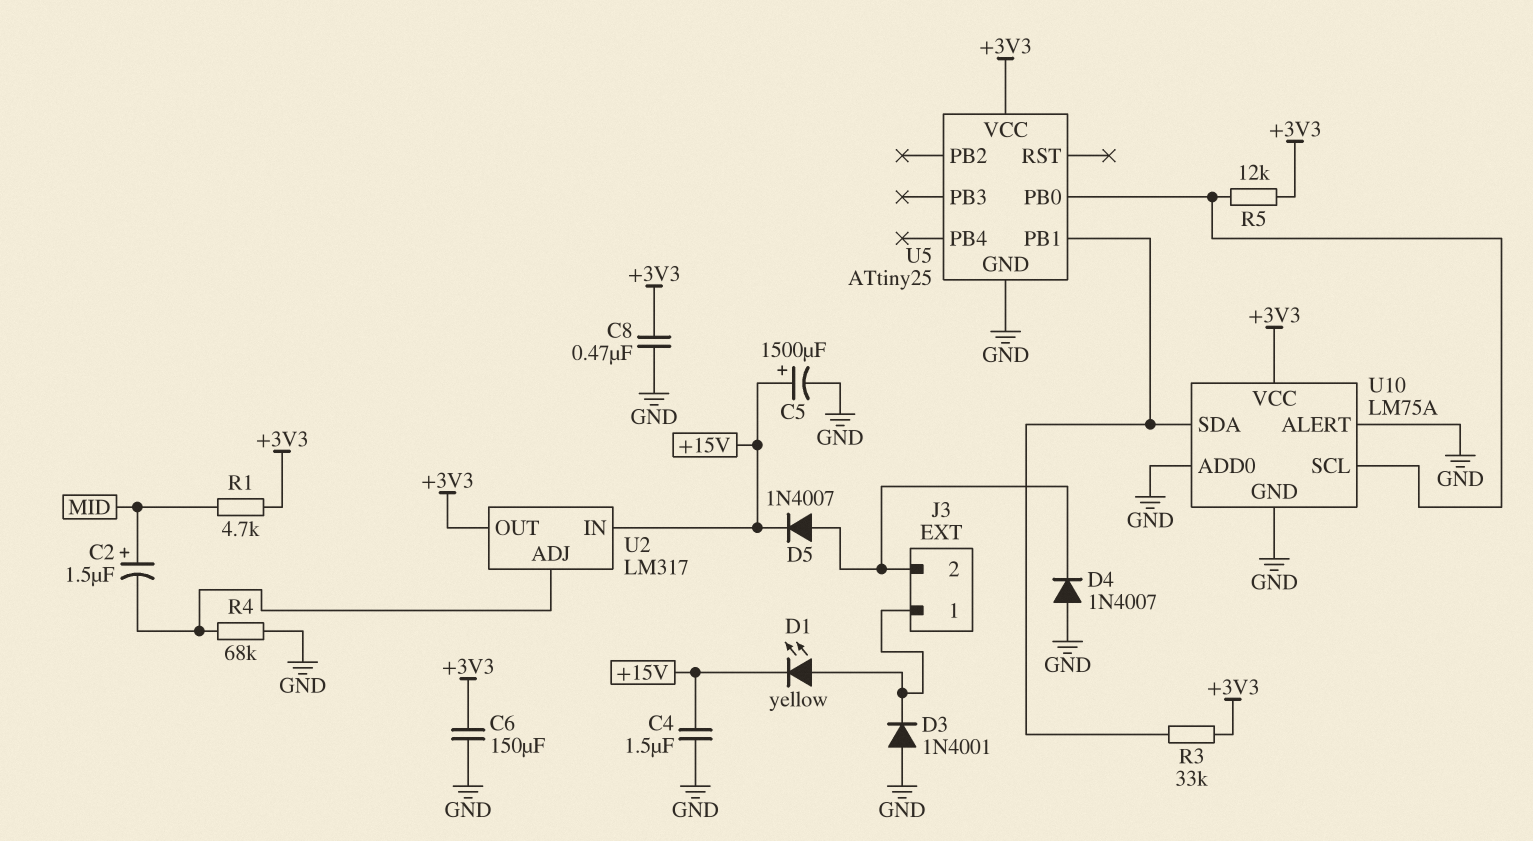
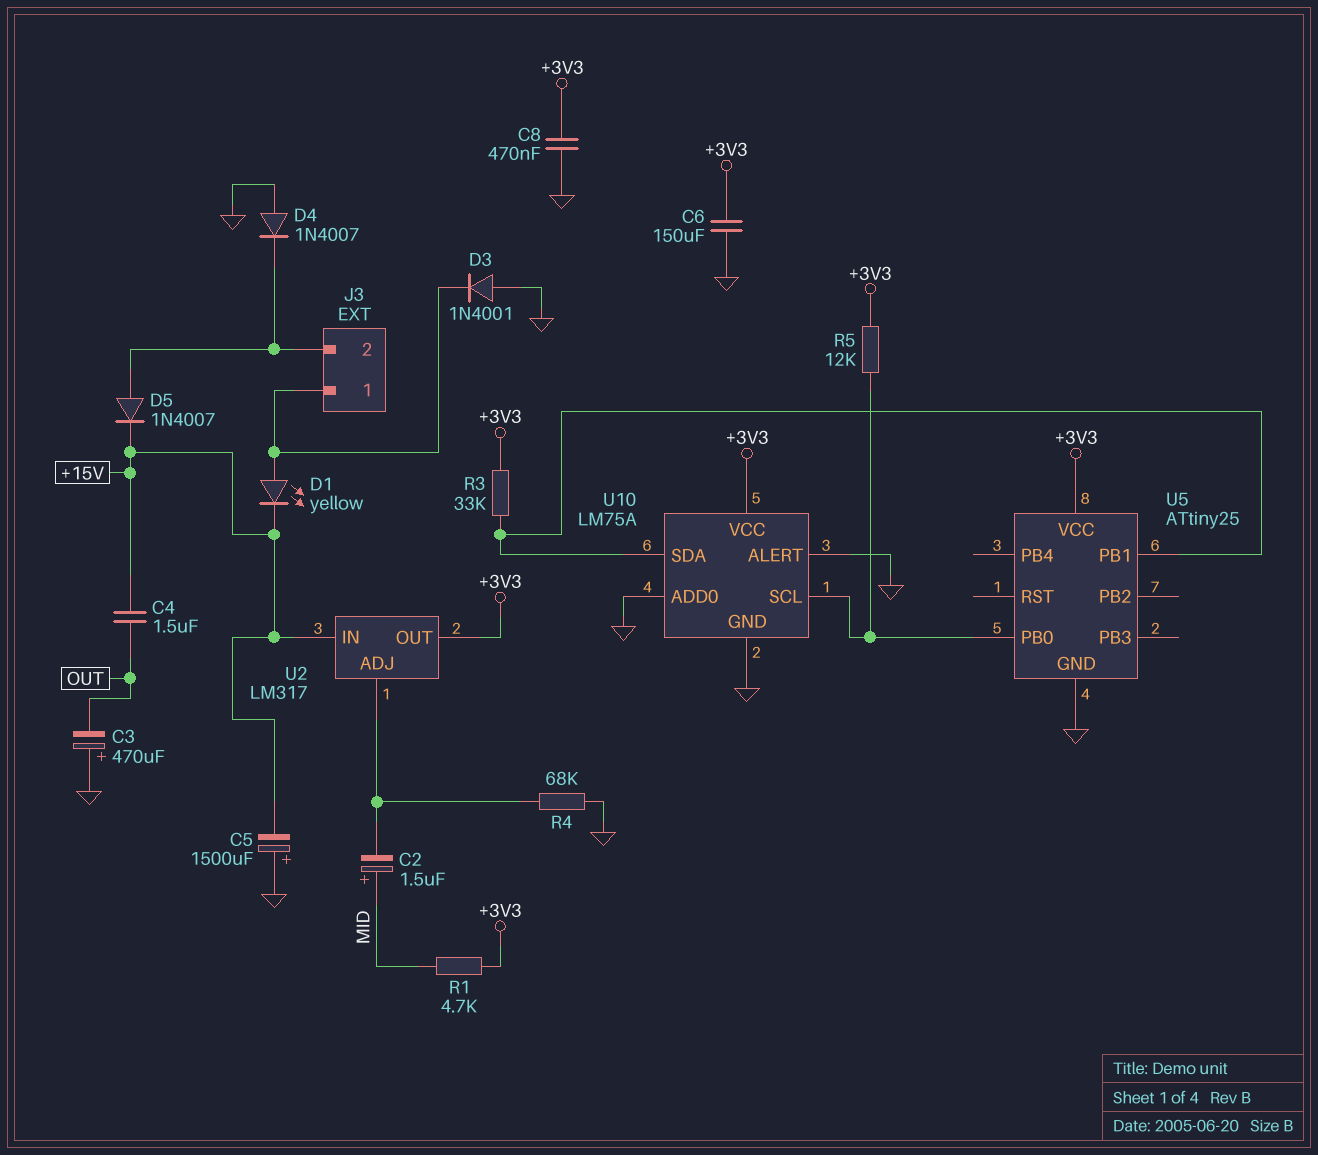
C3: none -> 470uF (plus GND, minus OUT)
C4: 1.5uF (+15V, GND) -> 1.5uF (+15V, OUT)
C5: 1500uF (plus +15V, minus GND) -> 1500uF (plus GND, minus +15V)

